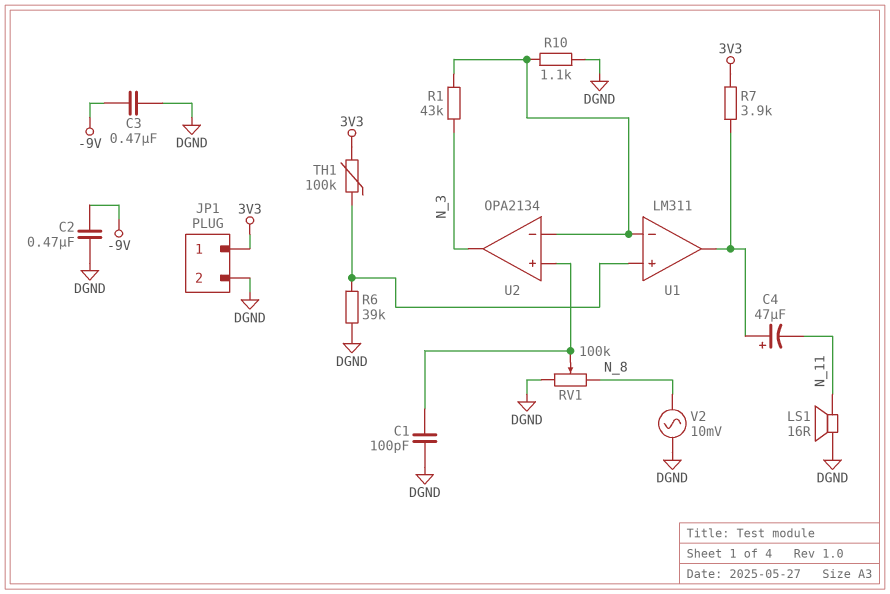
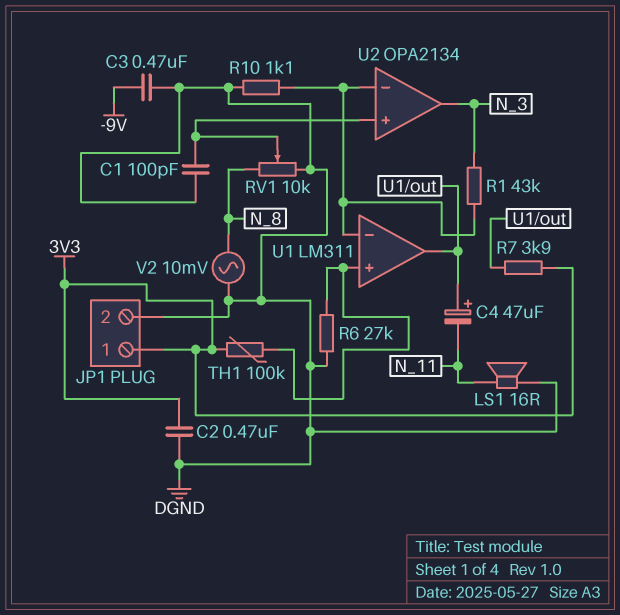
C2: 470nF (-9V, DGND) -> 470nF (3V3, DGND)
R6: 39k (DGND, U1/in+) -> 27k (DGND, U1/in+)
RV1: 100k (DGND, N_8, wiper U2/in+) -> 10k (DGND, N_8, wiper U2/in+)

